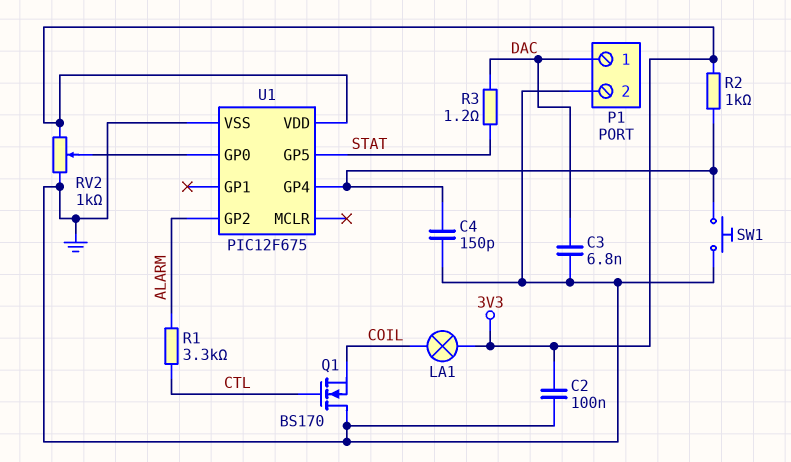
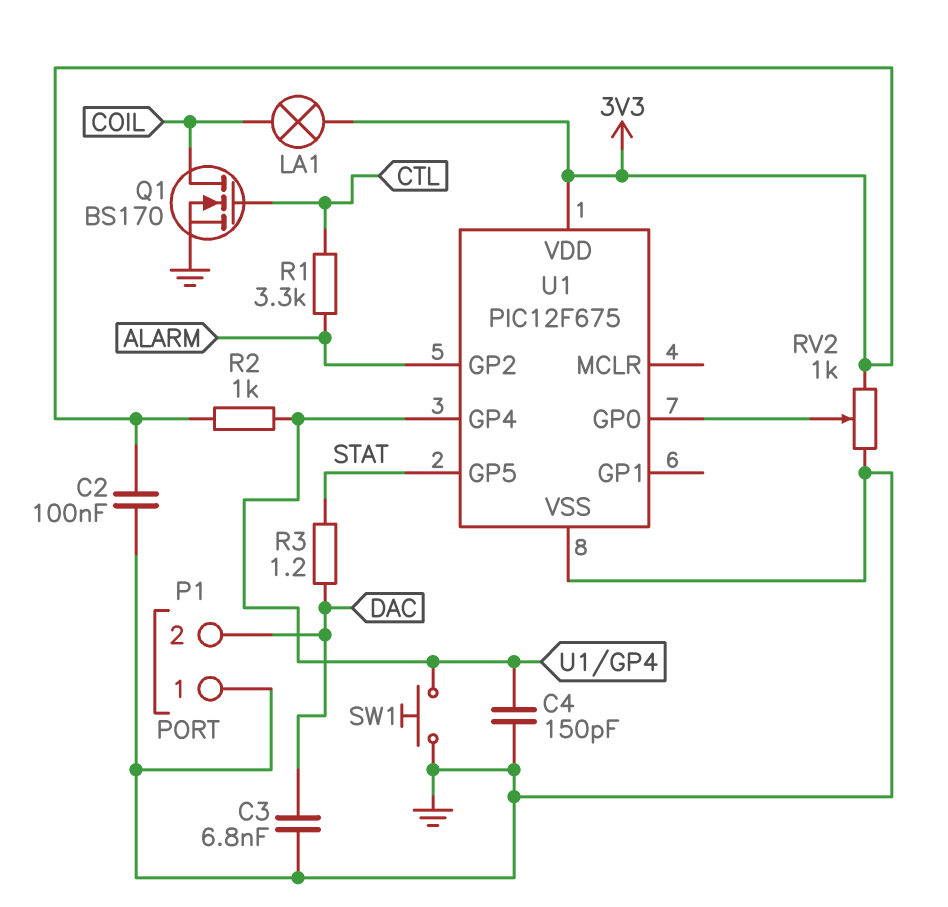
P1 pin 1: DAC -> GND
P1 pin 2: GND -> DAC
Q1: NMOS BS170 (G CTL, D GND, S COIL) -> NMOS BS170 (G CTL, D COIL, S GND)

